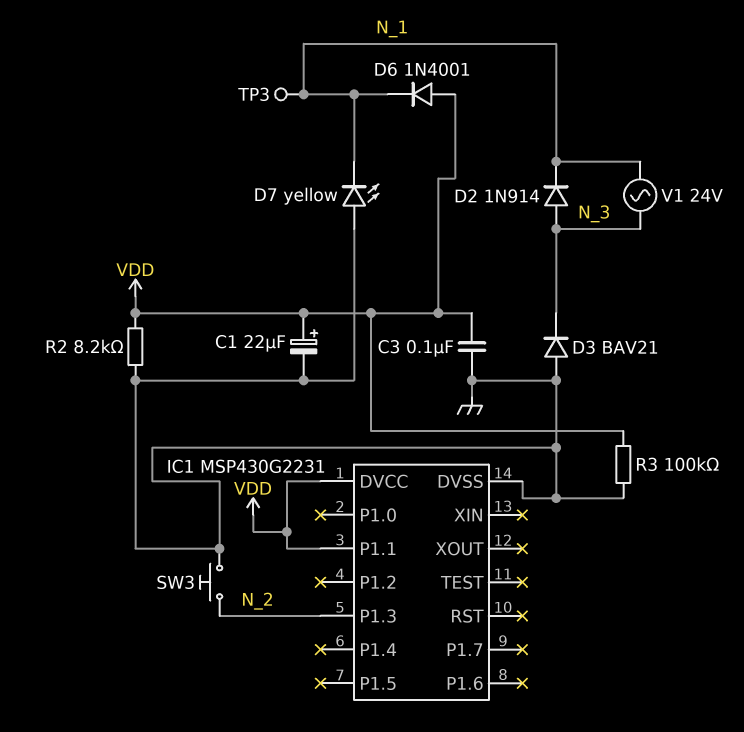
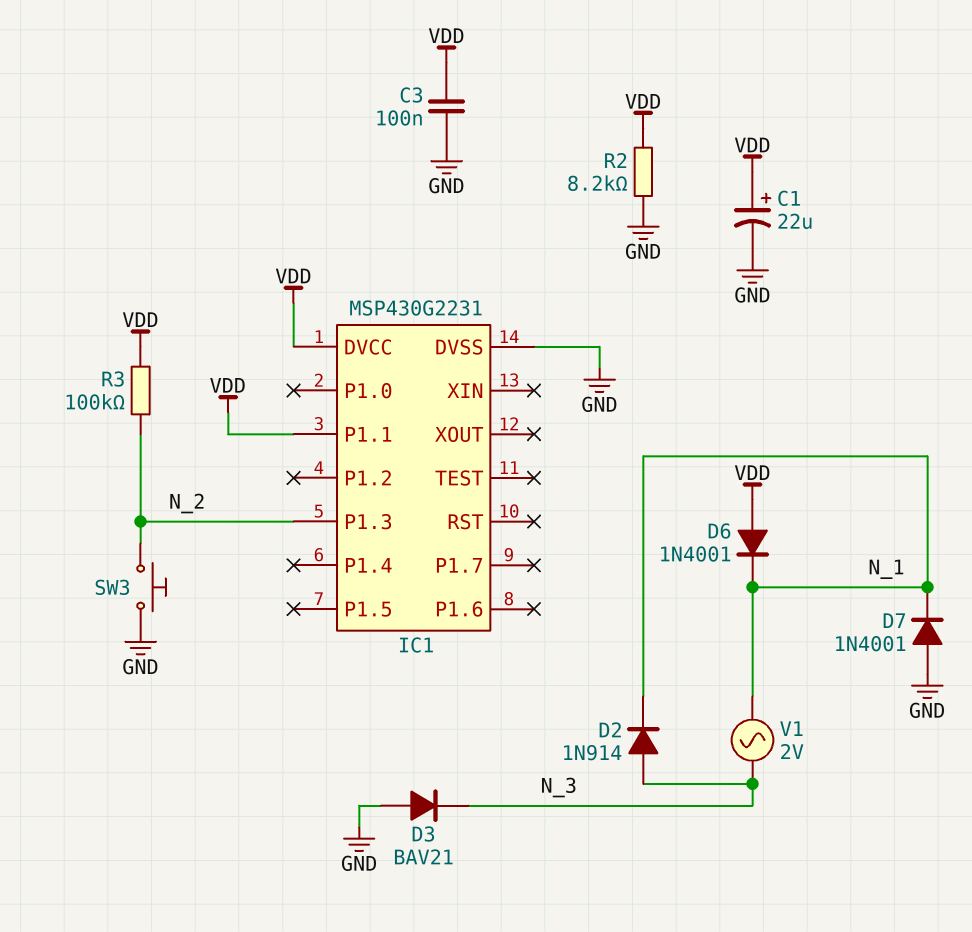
D7: LED yellow (A GND, K N_1) -> diode 1N4001 (A GND, K N_1)
R3: 100k (GND, VDD) -> 100k (N_2, VDD)
TP3: test point (N_1) -> none
V1: AC 24V (N_1, N_3) -> AC 2V (N_1, N_3)

